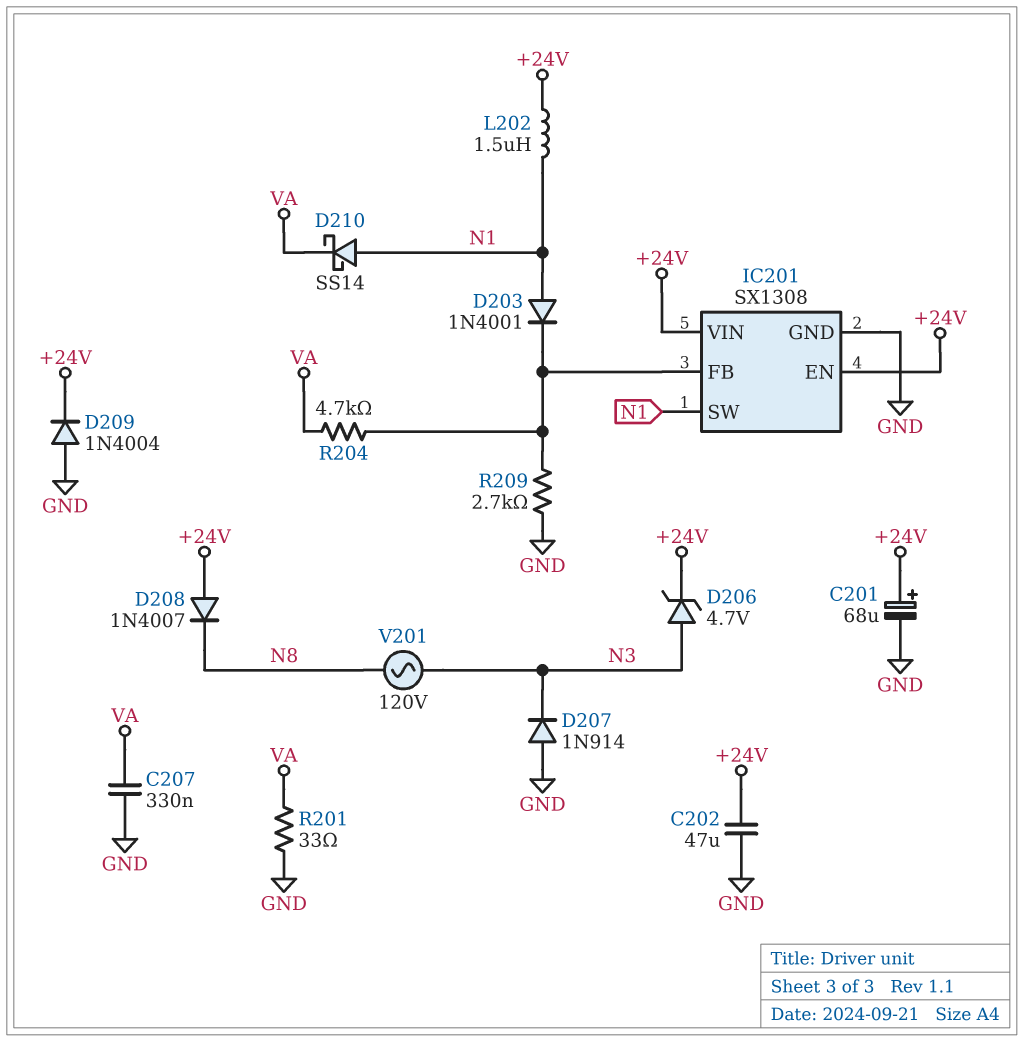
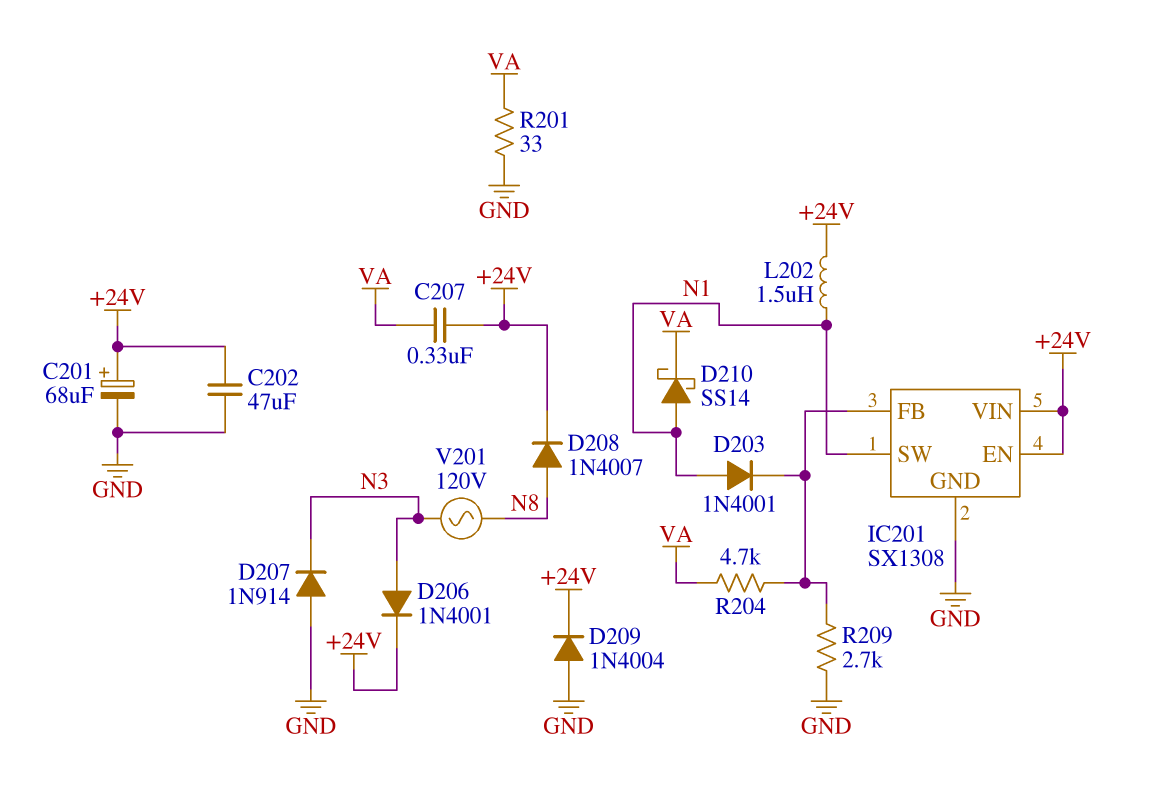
C207: 330nF (GND, VA) -> 330nF (+24V, VA)
D206: zener 4.7V (A N3, K +24V) -> diode 1N4001 (A N3, K +24V)
D208: diode 1N4007 (A +24V, K N8) -> diode 1N4007 (A N8, K +24V)

